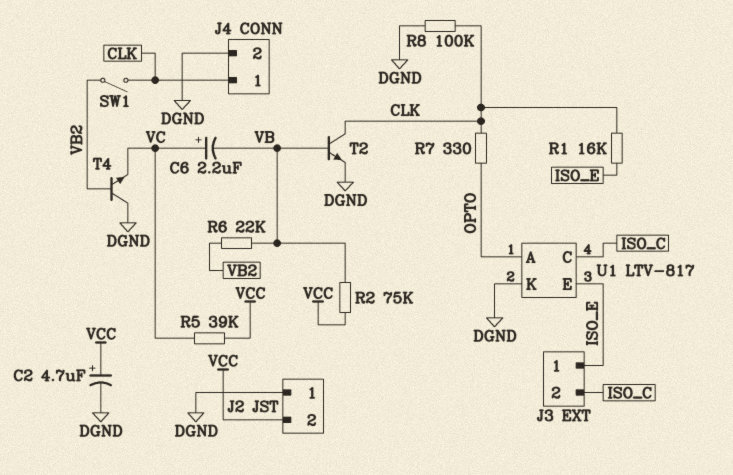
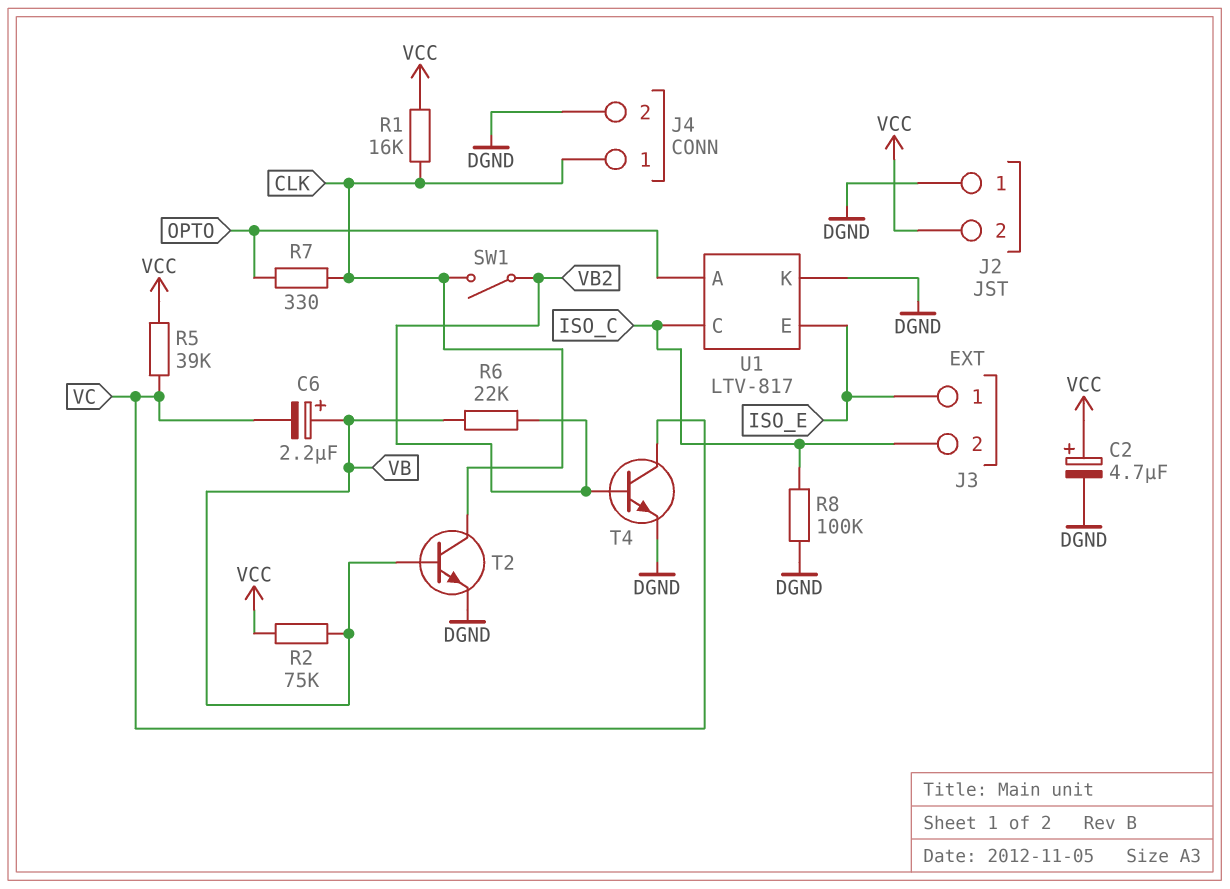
C6: 2.2uF (plus VC, minus VB) -> 2.2uF (plus VB, minus VC)
R1: 16k (CLK, ISO_E) -> 16k (CLK, VCC)
R8: 100k (CLK, DGND) -> 100k (DGND, ISO_C)
T4: NPN (B VB2, C DGND, E VC) -> NPN (B VB2, C VC, E DGND)

